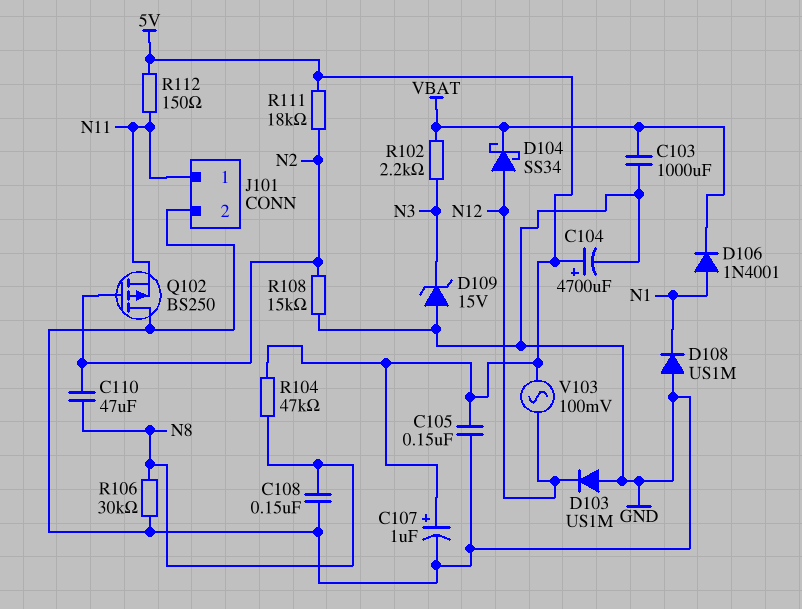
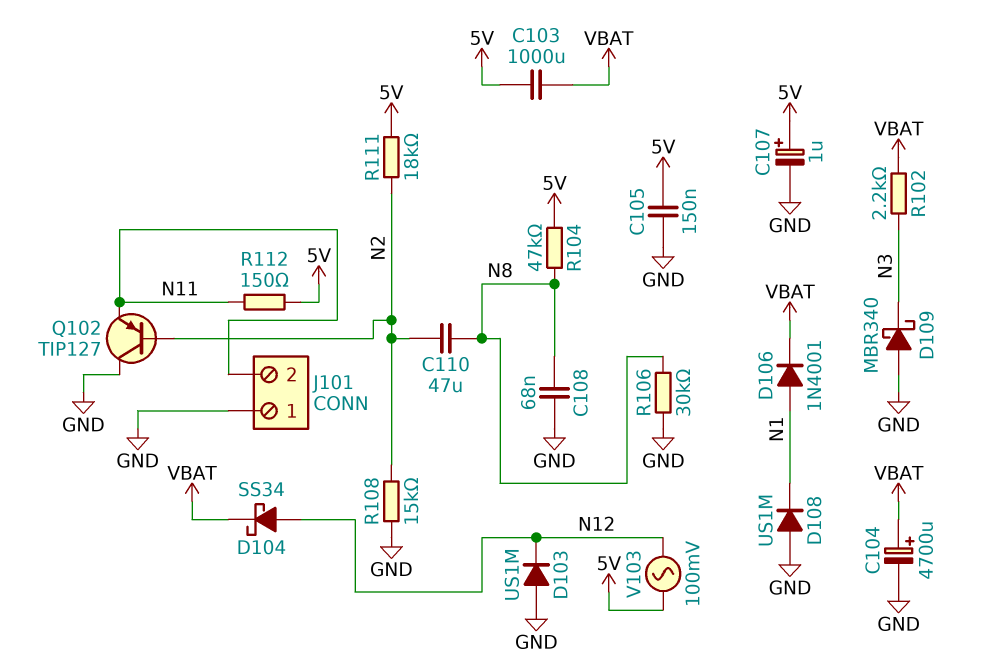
C103: 1000uF (GND, VBAT) -> 1000uF (5V, VBAT)
C104: 4700uF (plus 5V, minus GND) -> 4700uF (plus VBAT, minus GND)
C108: 150nF (GND, N8) -> 68nF (GND, N8)
D109: zener 15V (A GND, K N3) -> schottky MBR340 (A GND, K N3)
J101 pin 1: N11 -> GND
J101 pin 2: GND -> N11
Q102: PMOS BS250 (G N2, D GND, S N11) -> PNP TIP127 (B N2, C GND, E N11)

